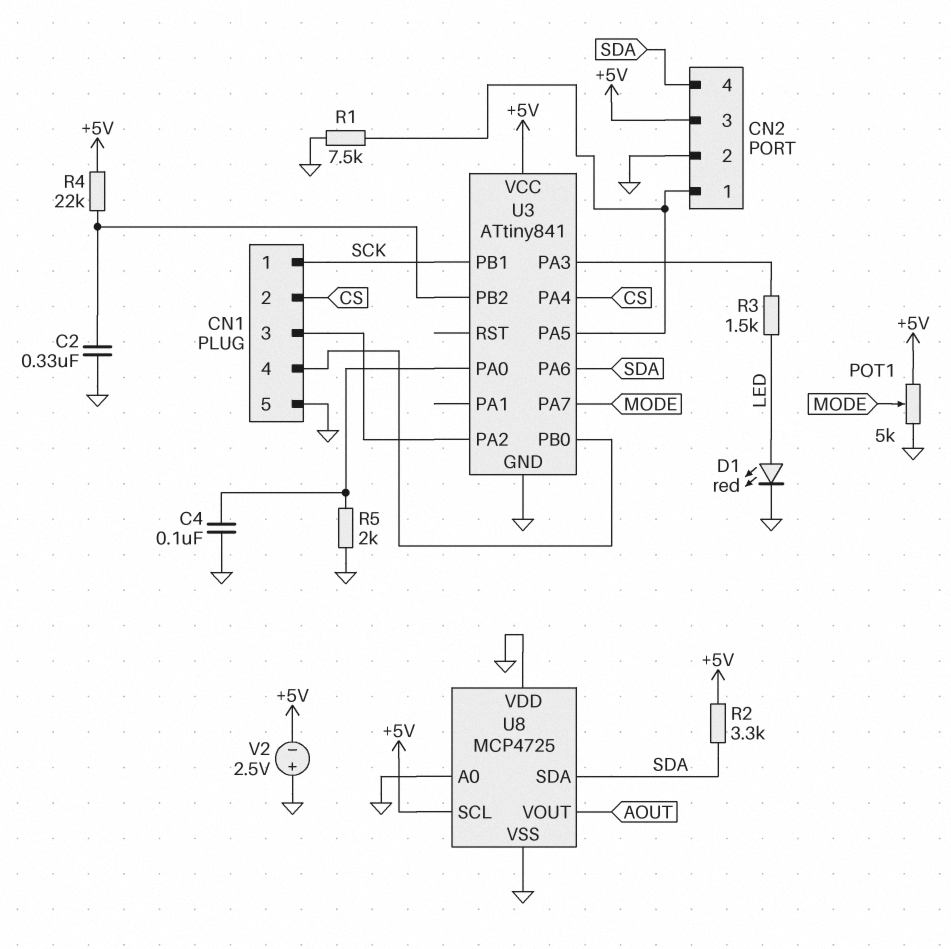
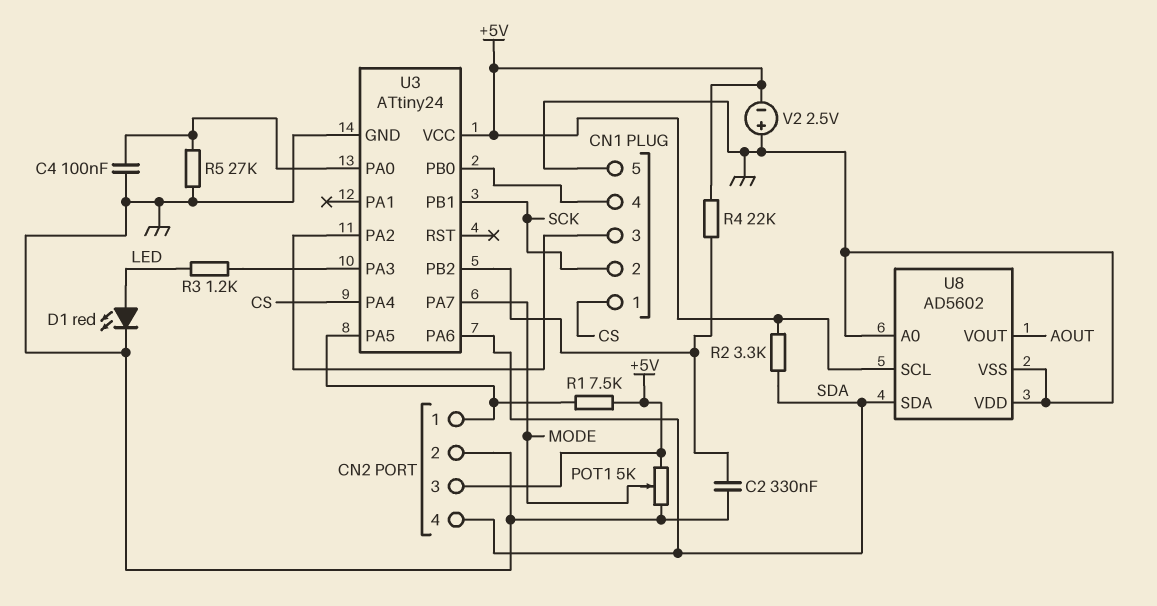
CN1 pin 1: SCK -> CS
CN1 pin 2: CS -> SCK
R1: 7.5k (CN2/1, GND) -> 7.5k (+5V, CN2/1)
R3: 1.5k (LED, U3/PA3) -> 1.2k (LED, U3/PA3)
R5: 2k (GND, U3/PA0) -> 27k (GND, U3/PA0)
U3: ATtiny841 -> ATtiny24
U8: MCP4725 -> AD5602

